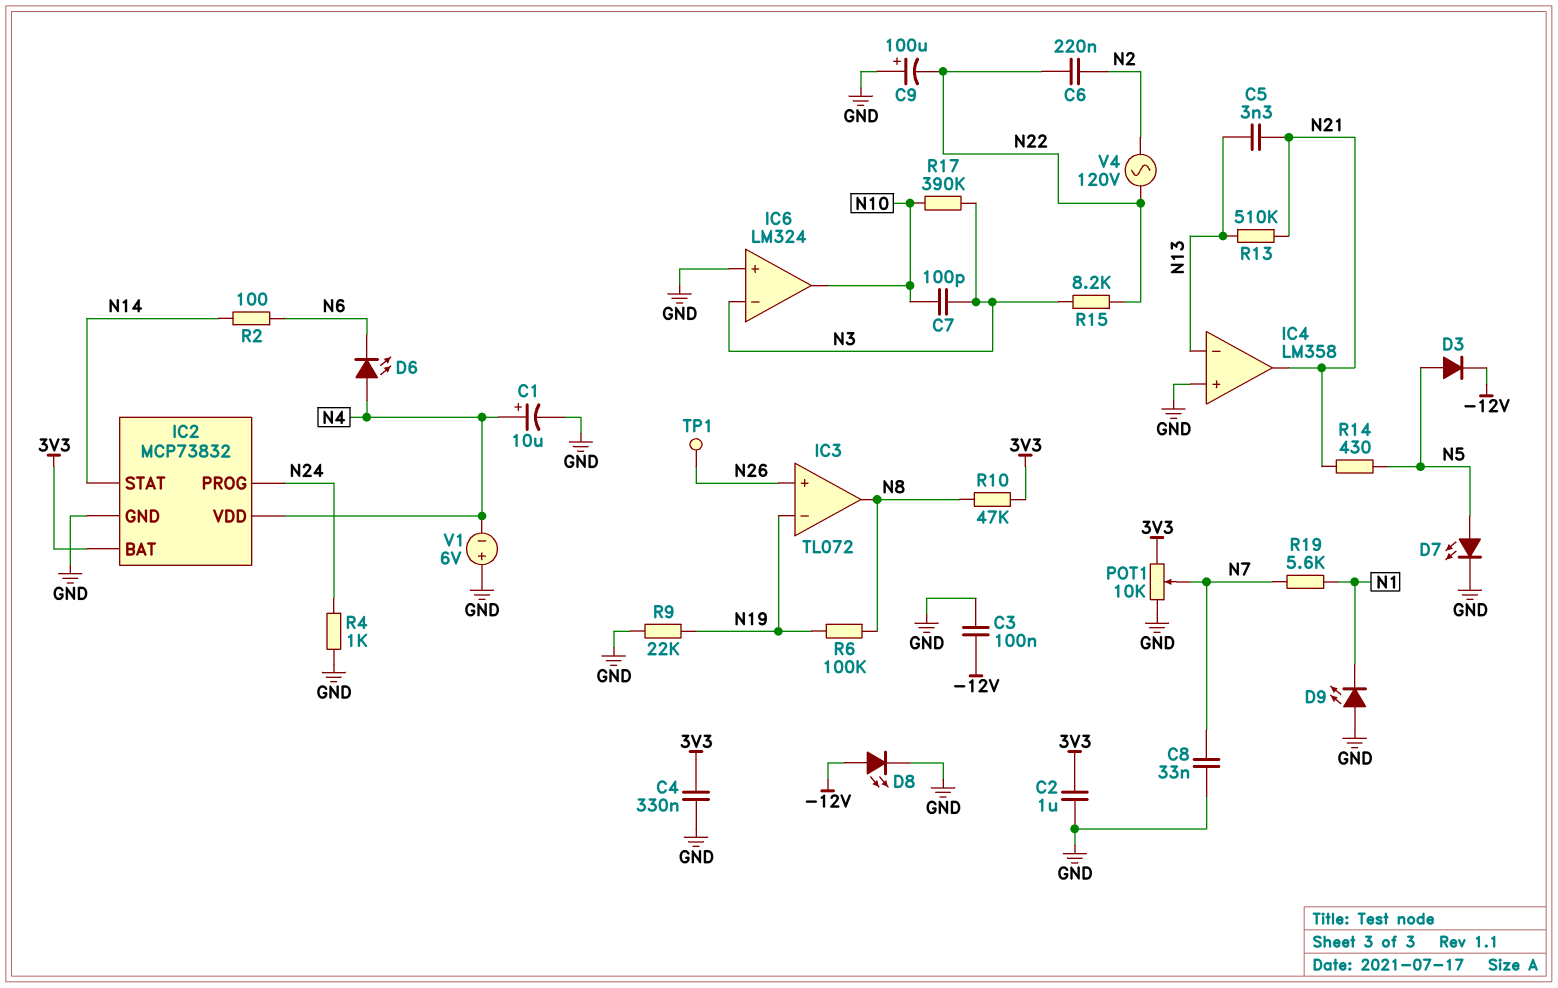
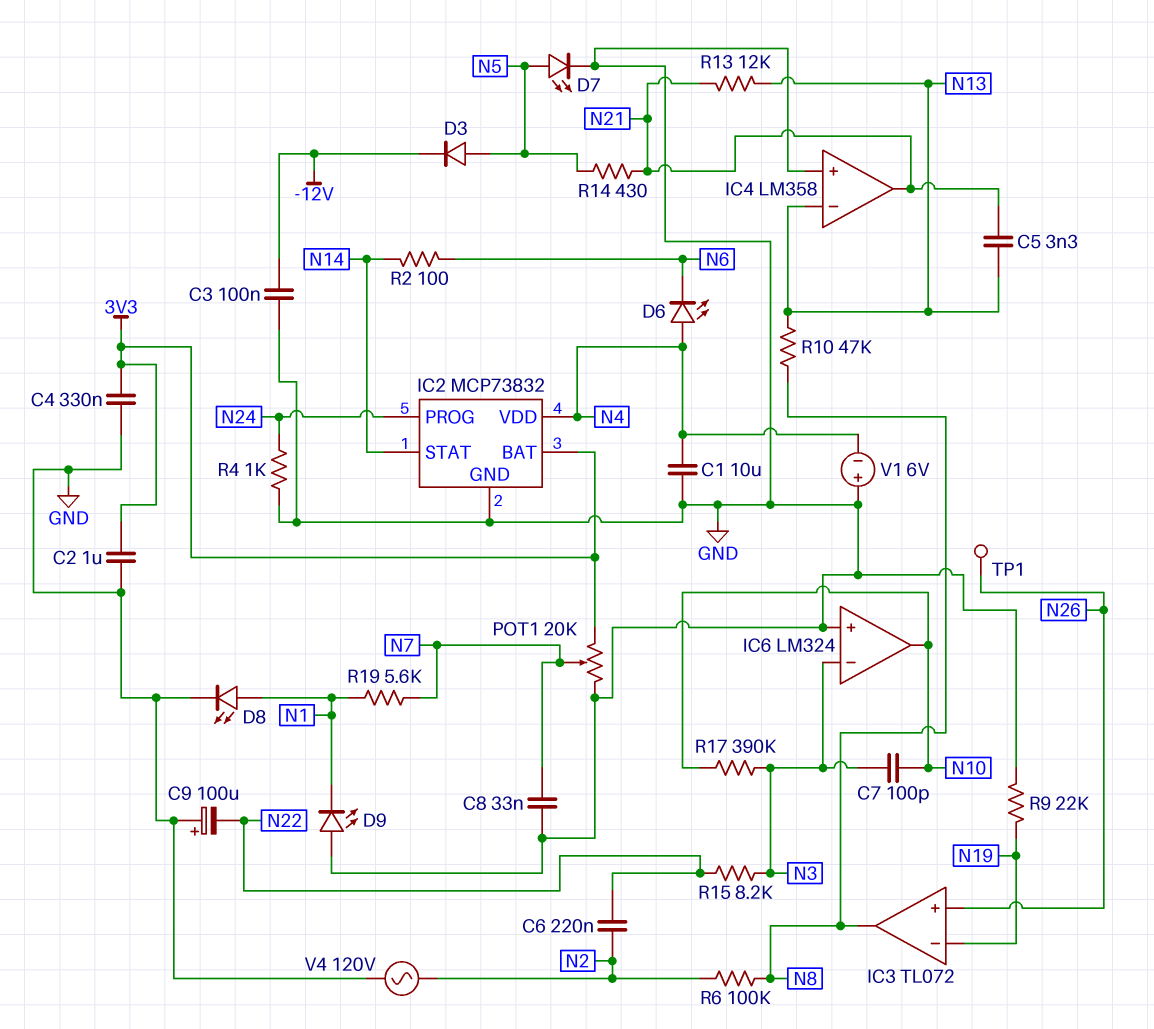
C1: 10uF (plus N4, minus GND) -> 10uF (GND, N4)
D8: LED (A -12V, K GND) -> LED (A N1, K GND)
POT1: 10k (3V3, GND, wiper N7) -> 20k (3V3, GND, wiper N7)
R6: 100k (N8, N19) -> 100k (N2, N8)
R10: 47k (3V3, N8) -> 47k (N8, N13)
R13: 510k (N13, N21) -> 12k (N13, N21)
V4: AC 120V (N2, N22) -> AC 120V (GND, N2)

